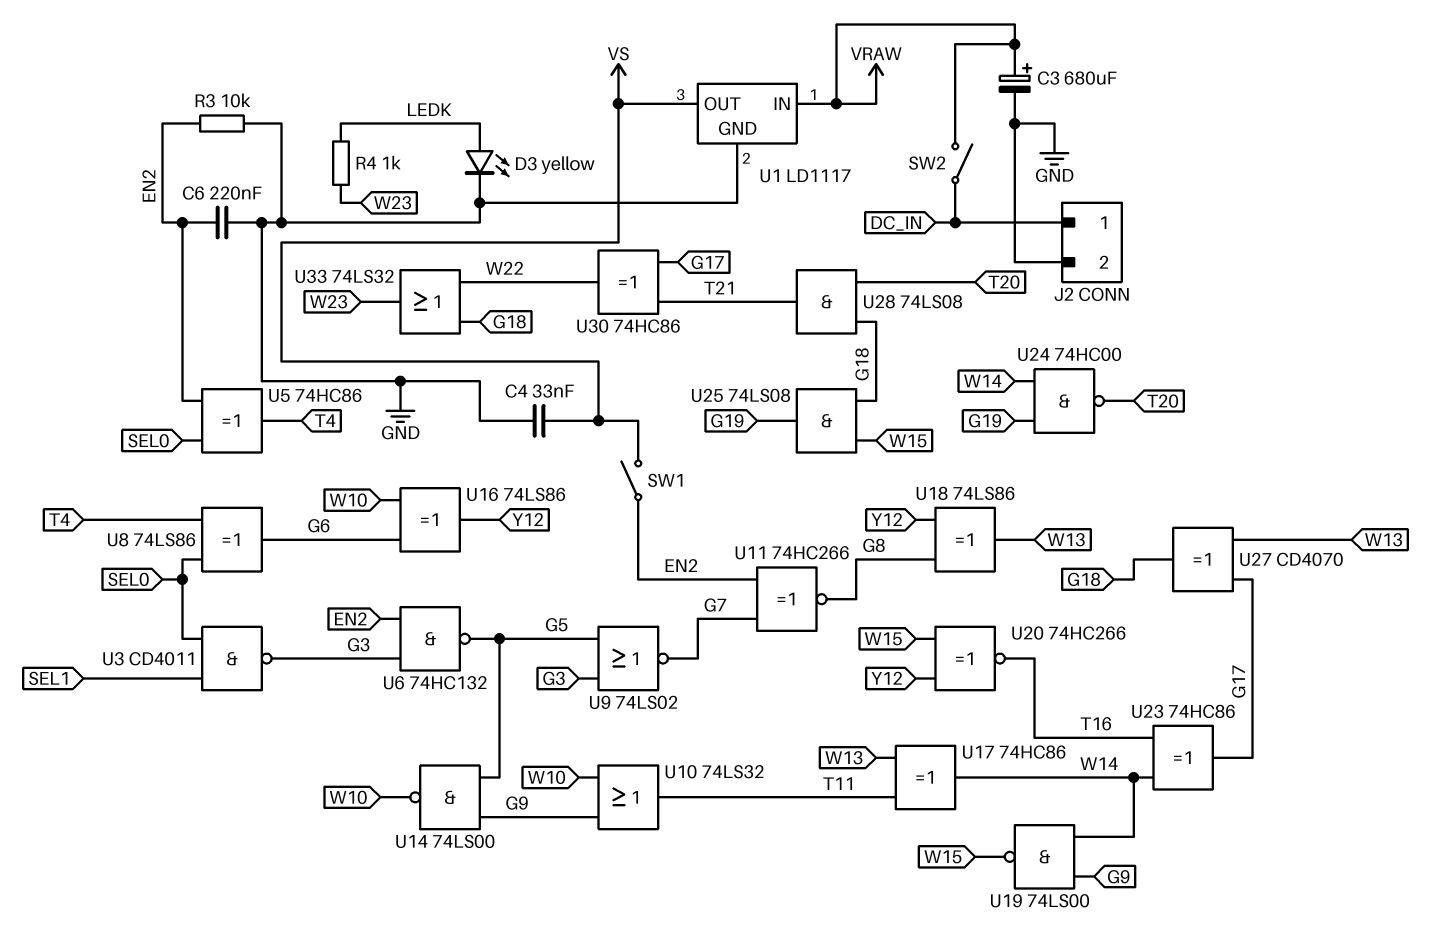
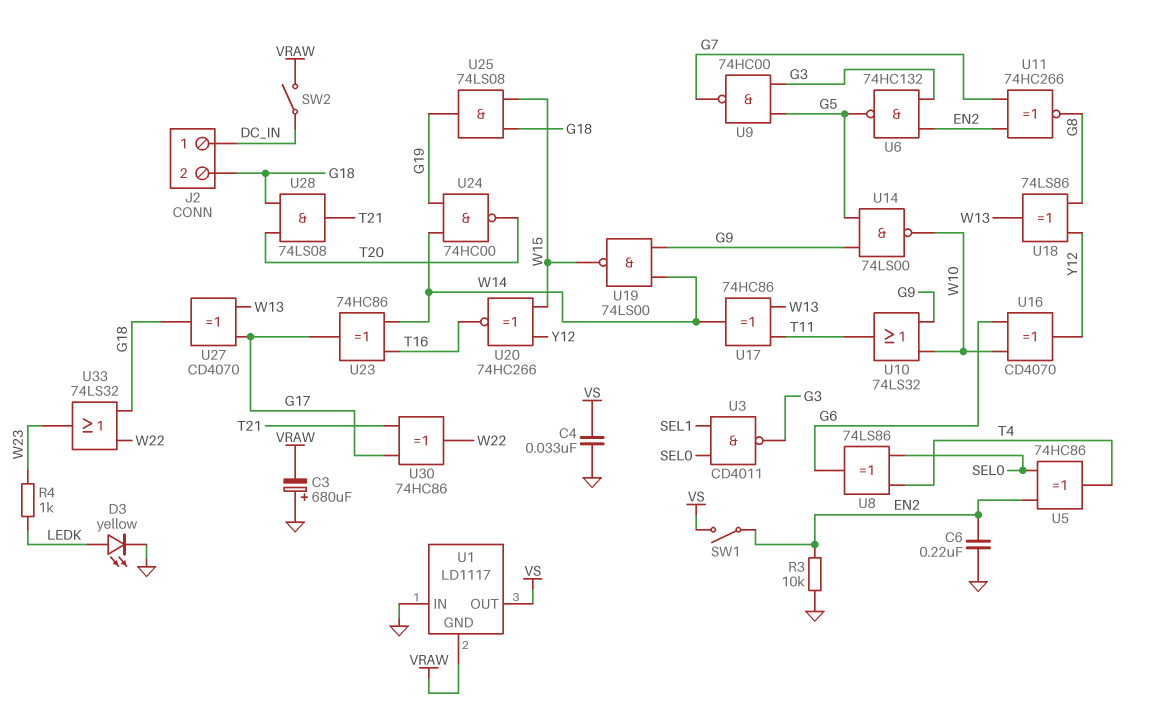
C3: 680uF (plus VRAW, minus GND) -> 680uF (plus GND, minus VRAW)
J2 pin 2: GND -> G18
U1 pin GND: GND -> VRAW
U1 pin IN: VRAW -> GND
U9: NOR 74LS02 (in G3, in G5, out G7) -> NAND 74HC00 (in G3, in G5, out G7)
U16: XOR 74LS86 (in G6, in W10, out Y12) -> XOR CD4070 (in G6, in W10, out Y12)

